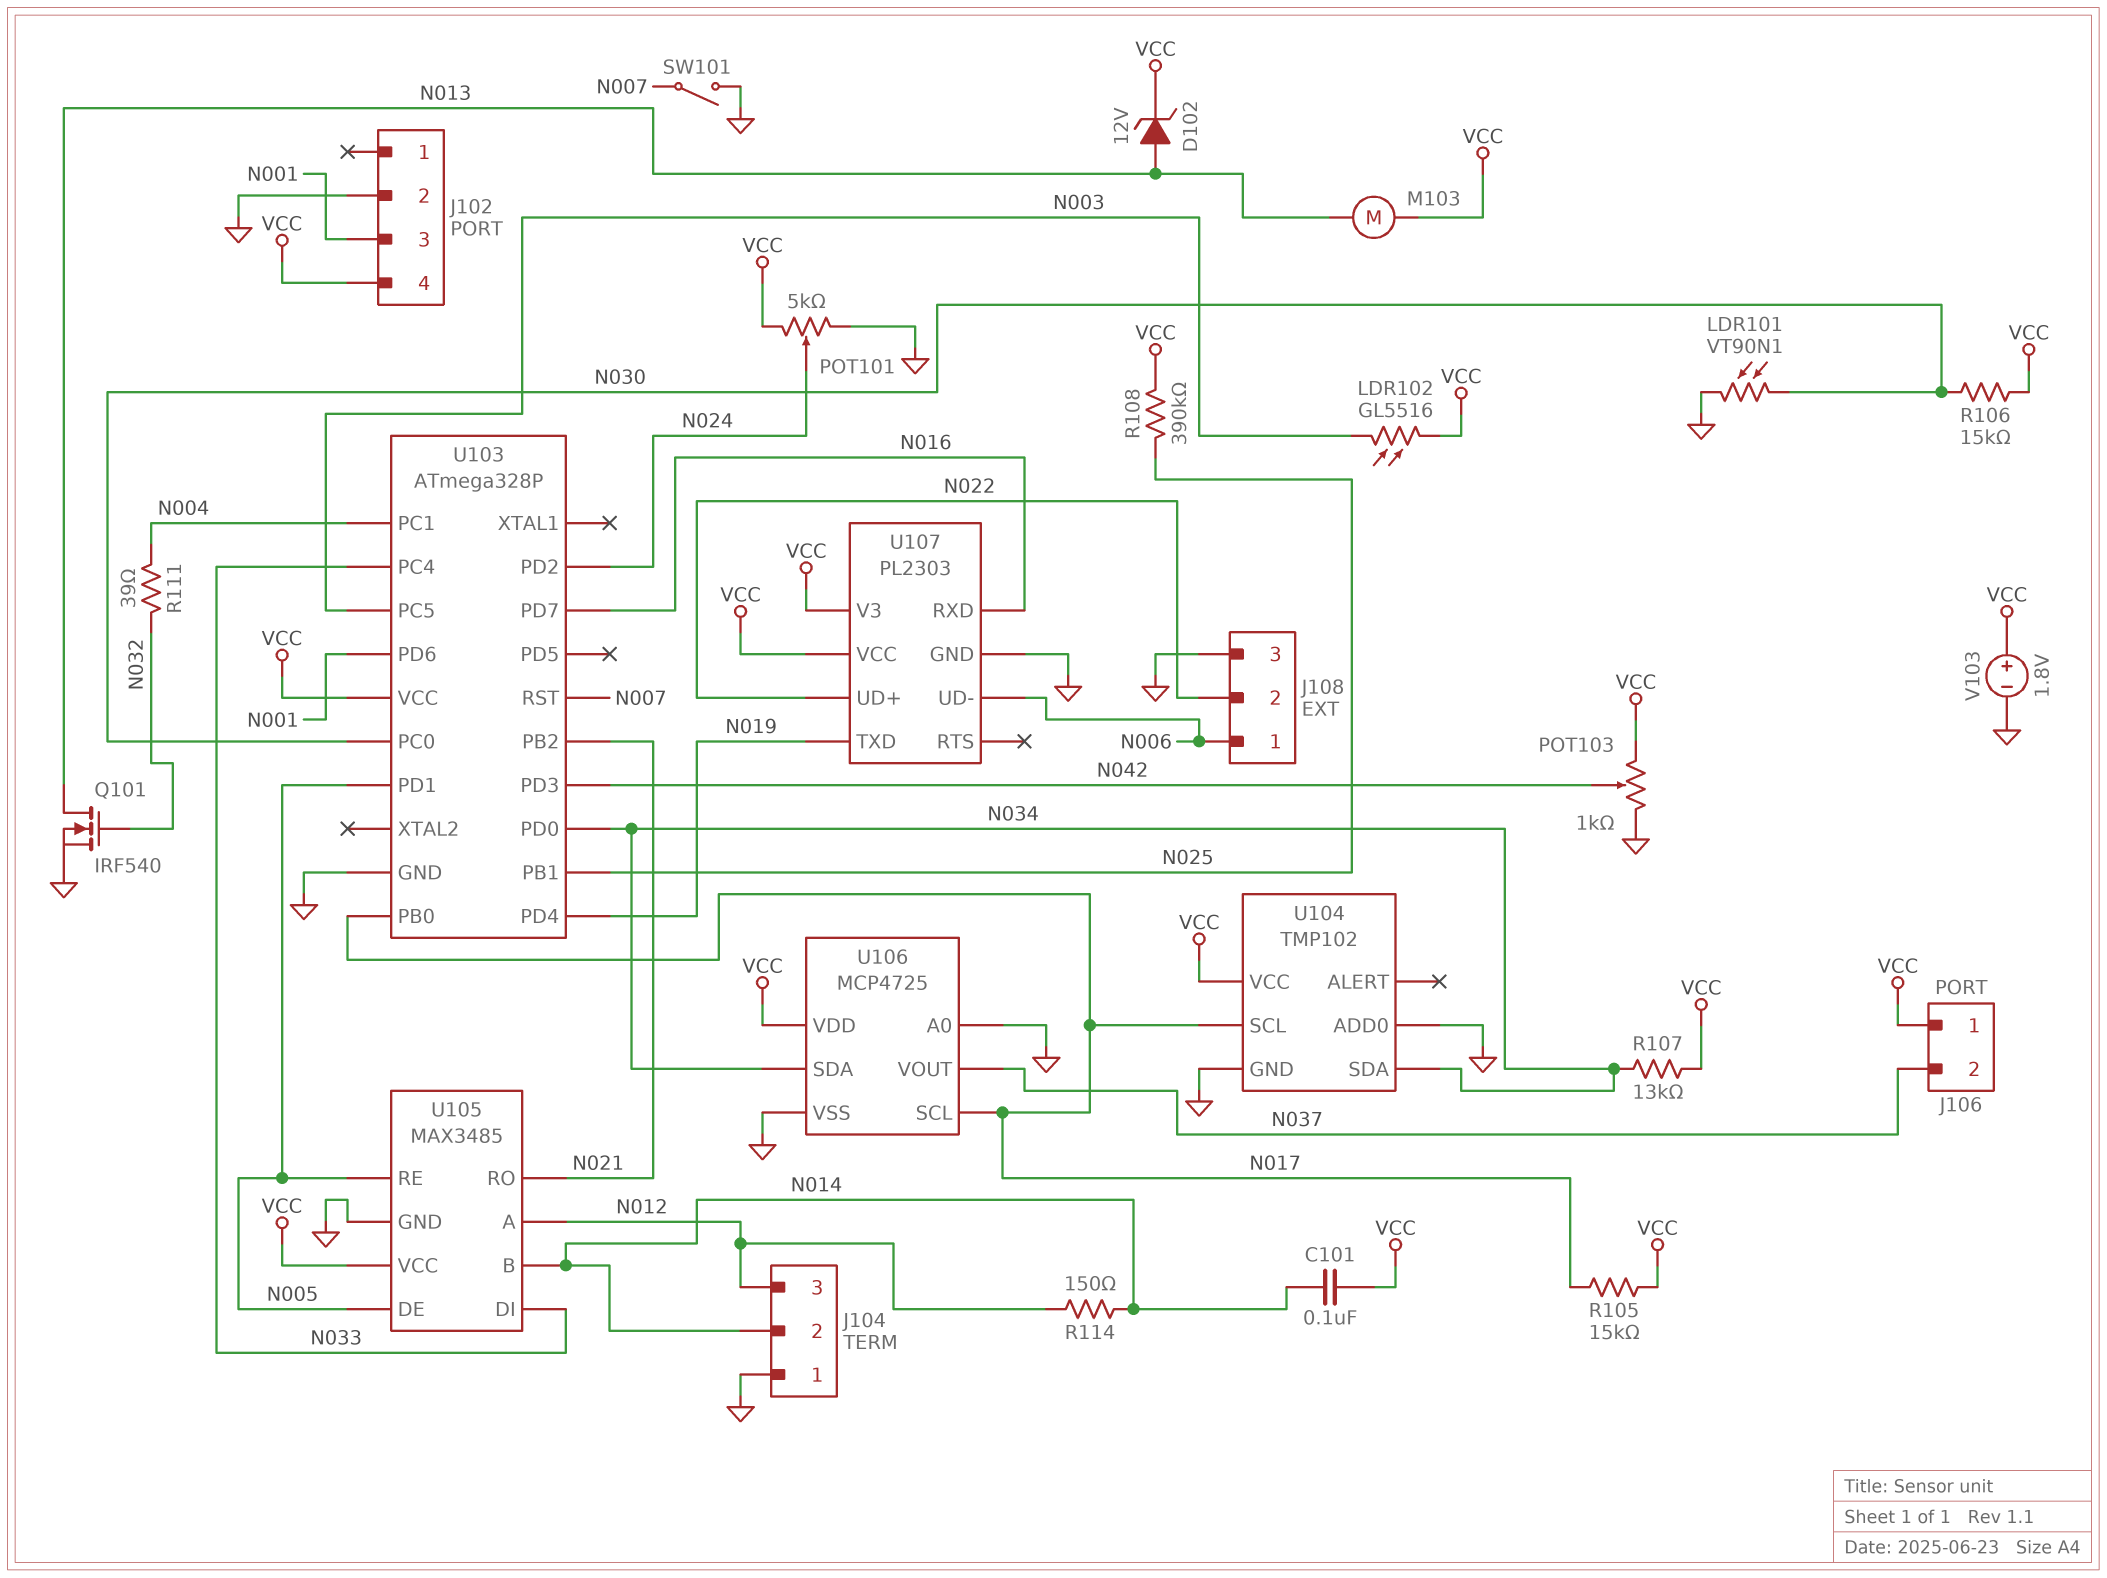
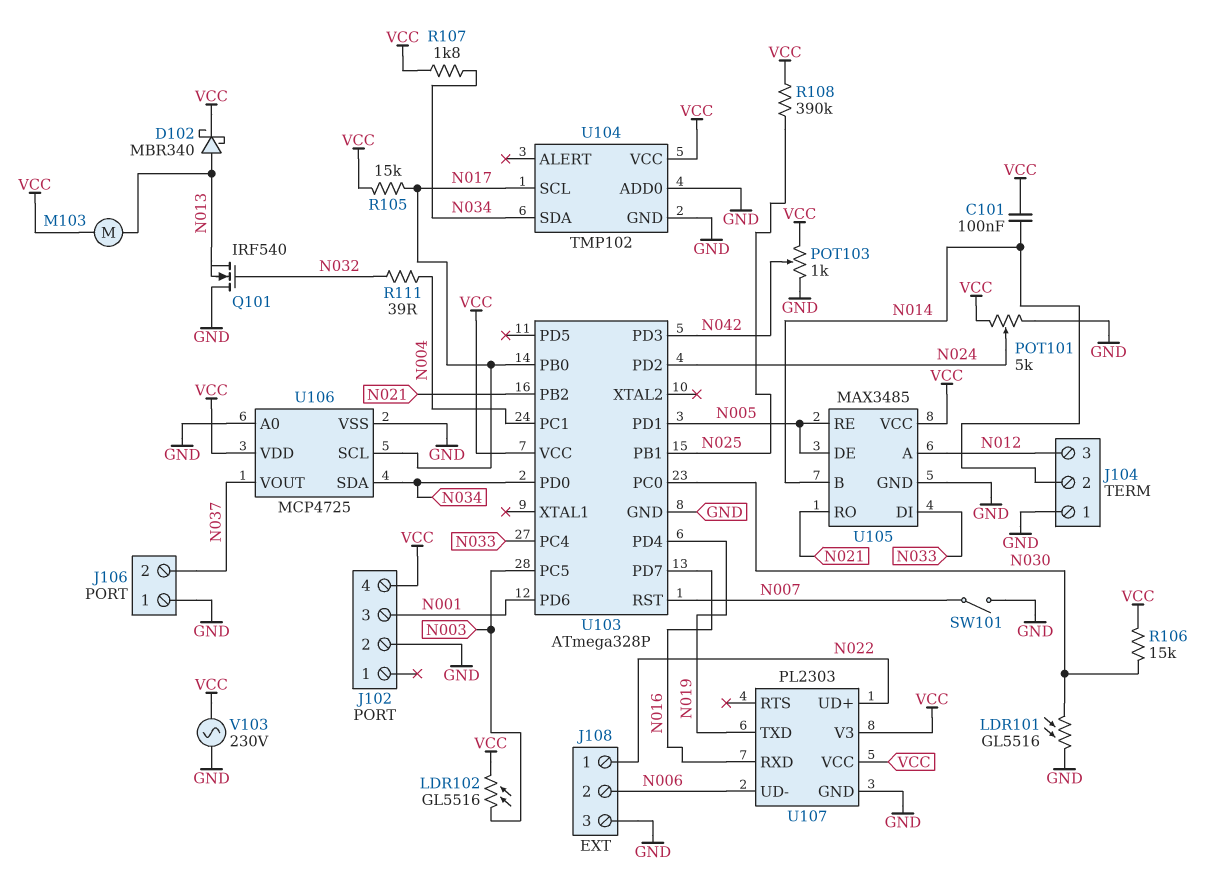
D102: zener 12V (A N013, K VCC) -> schottky MBR340 (A N013, K VCC)
J106 pin 1: VCC -> GND
J108 pin 1: N006 -> N022
J108 pin 2: N022 -> N006
LDR101: VT90N1 (GND, N030) -> GL5516 (GND, N030)
Q101: NMOS IRF540 (G N032, D N013, S GND) -> NMOS IRF540 (G N032, D GND, S N013)
R107: 13k (N034, VCC) -> 1.8k (N034, VCC)
R114: 150 (N012, N014) -> none
V103: 1.8V (plus VCC, minus GND) -> AC 230V (GND, VCC)

